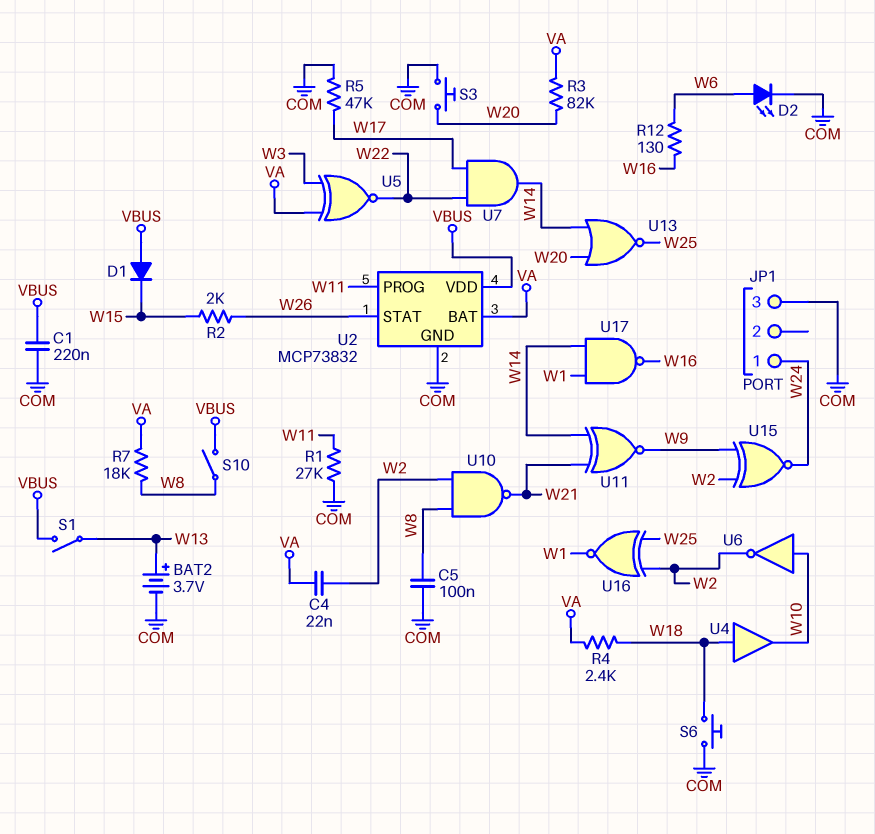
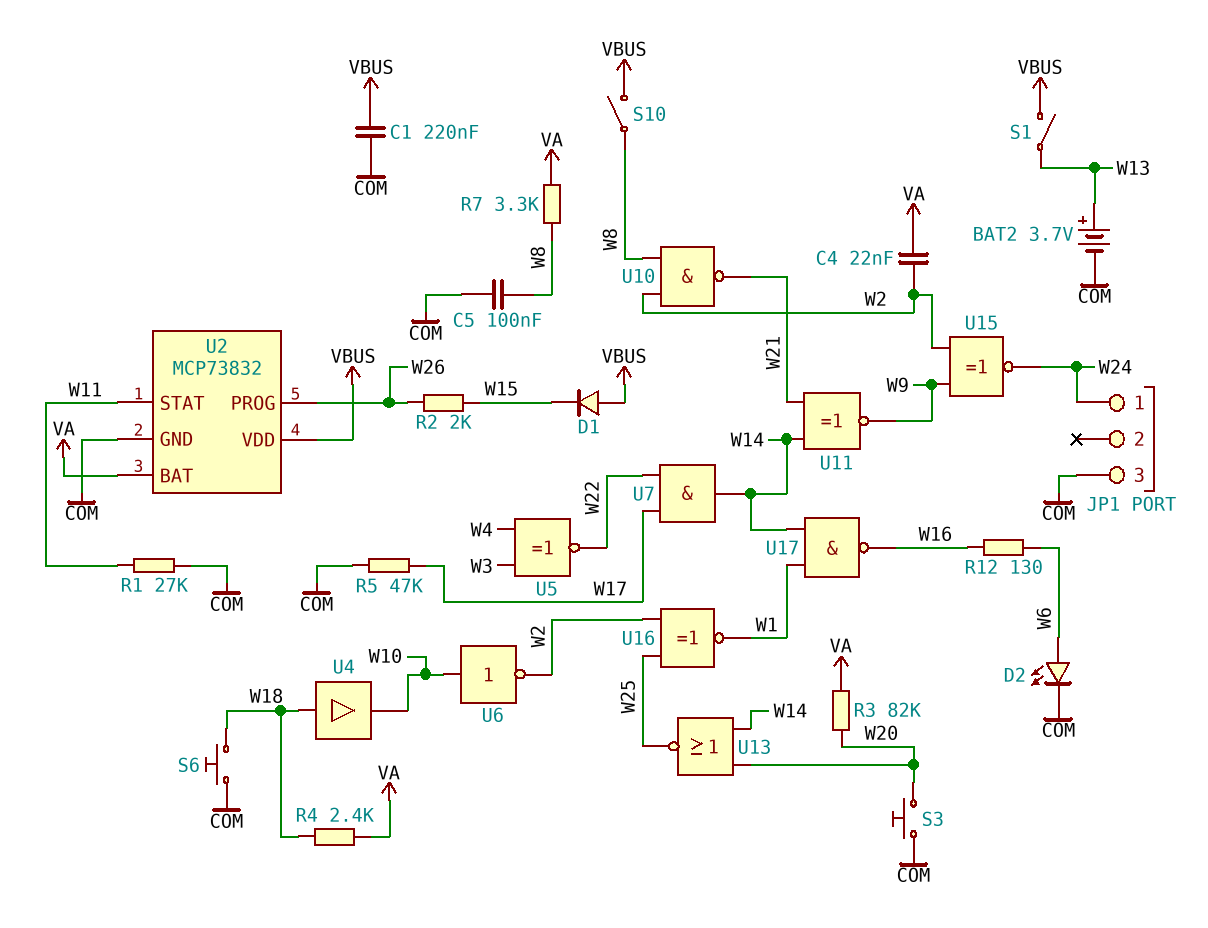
R7: 18k (VA, W8) -> 3.3k (VA, W8)
U2 pin PROG: W11 -> W26
U2 pin STAT: W26 -> W11
U5: XNOR (in VA, in W3, out W22) -> XNOR (in W3, in W4, out W22)

